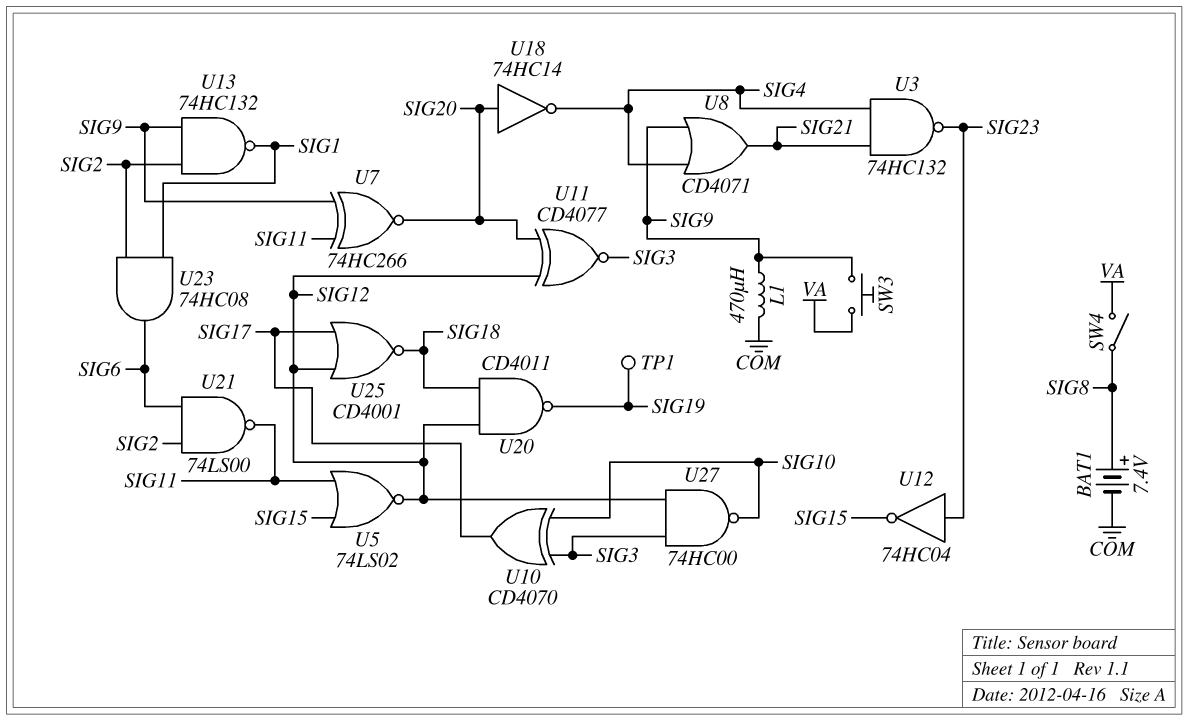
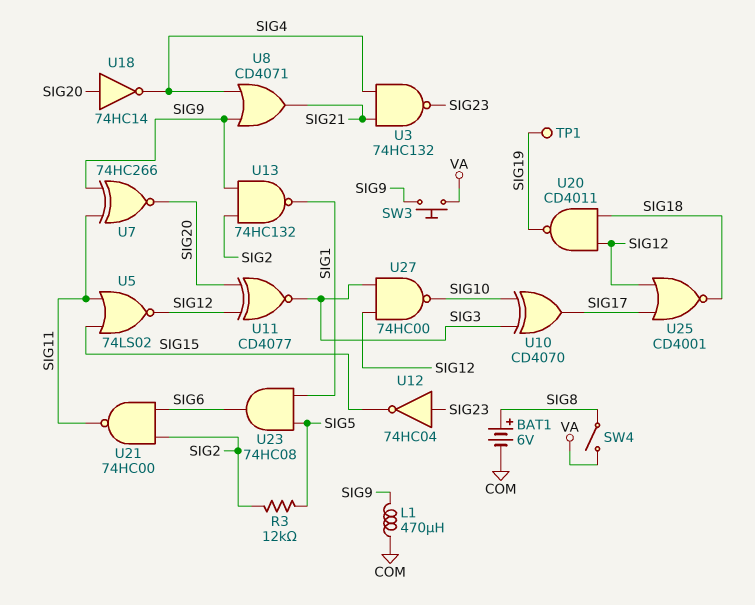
BAT1: 7.4V (plus SIG8, minus COM) -> 6V (plus SIG8, minus COM)
R3: none -> 12k (SIG2, SIG5)
U21: NAND 74LS00 (in SIG2, in SIG6, out SIG11) -> NAND 74HC00 (in SIG2, in SIG6, out SIG11)
U23: AND 74HC08 (in SIG1, in SIG2, out SIG6) -> AND 74HC08 (in SIG1, in SIG5, out SIG6)

